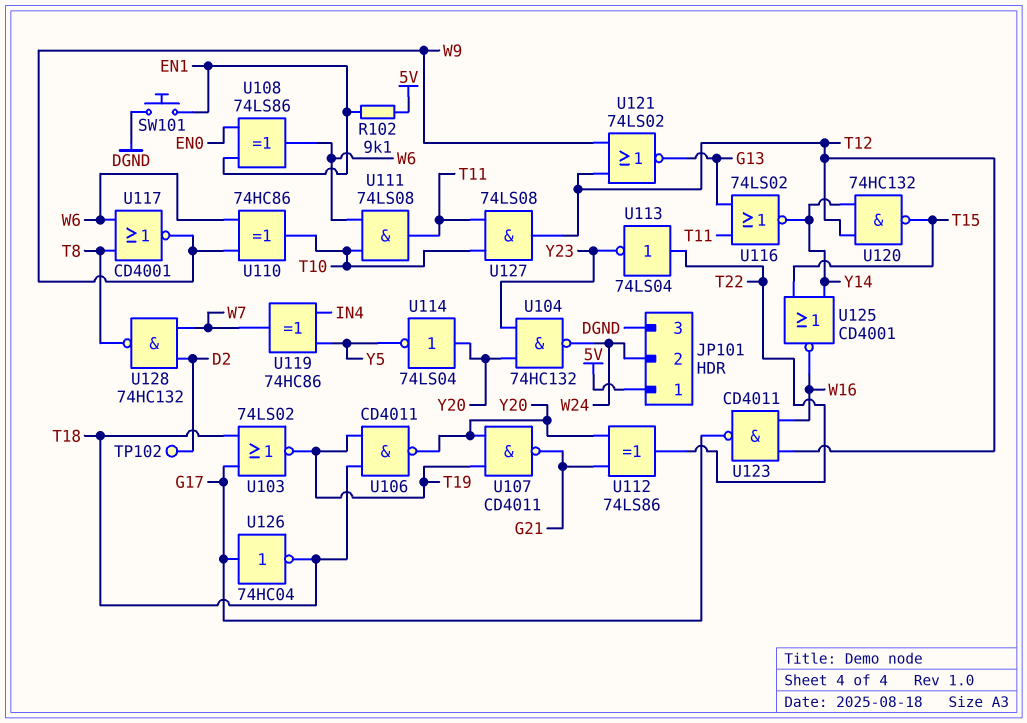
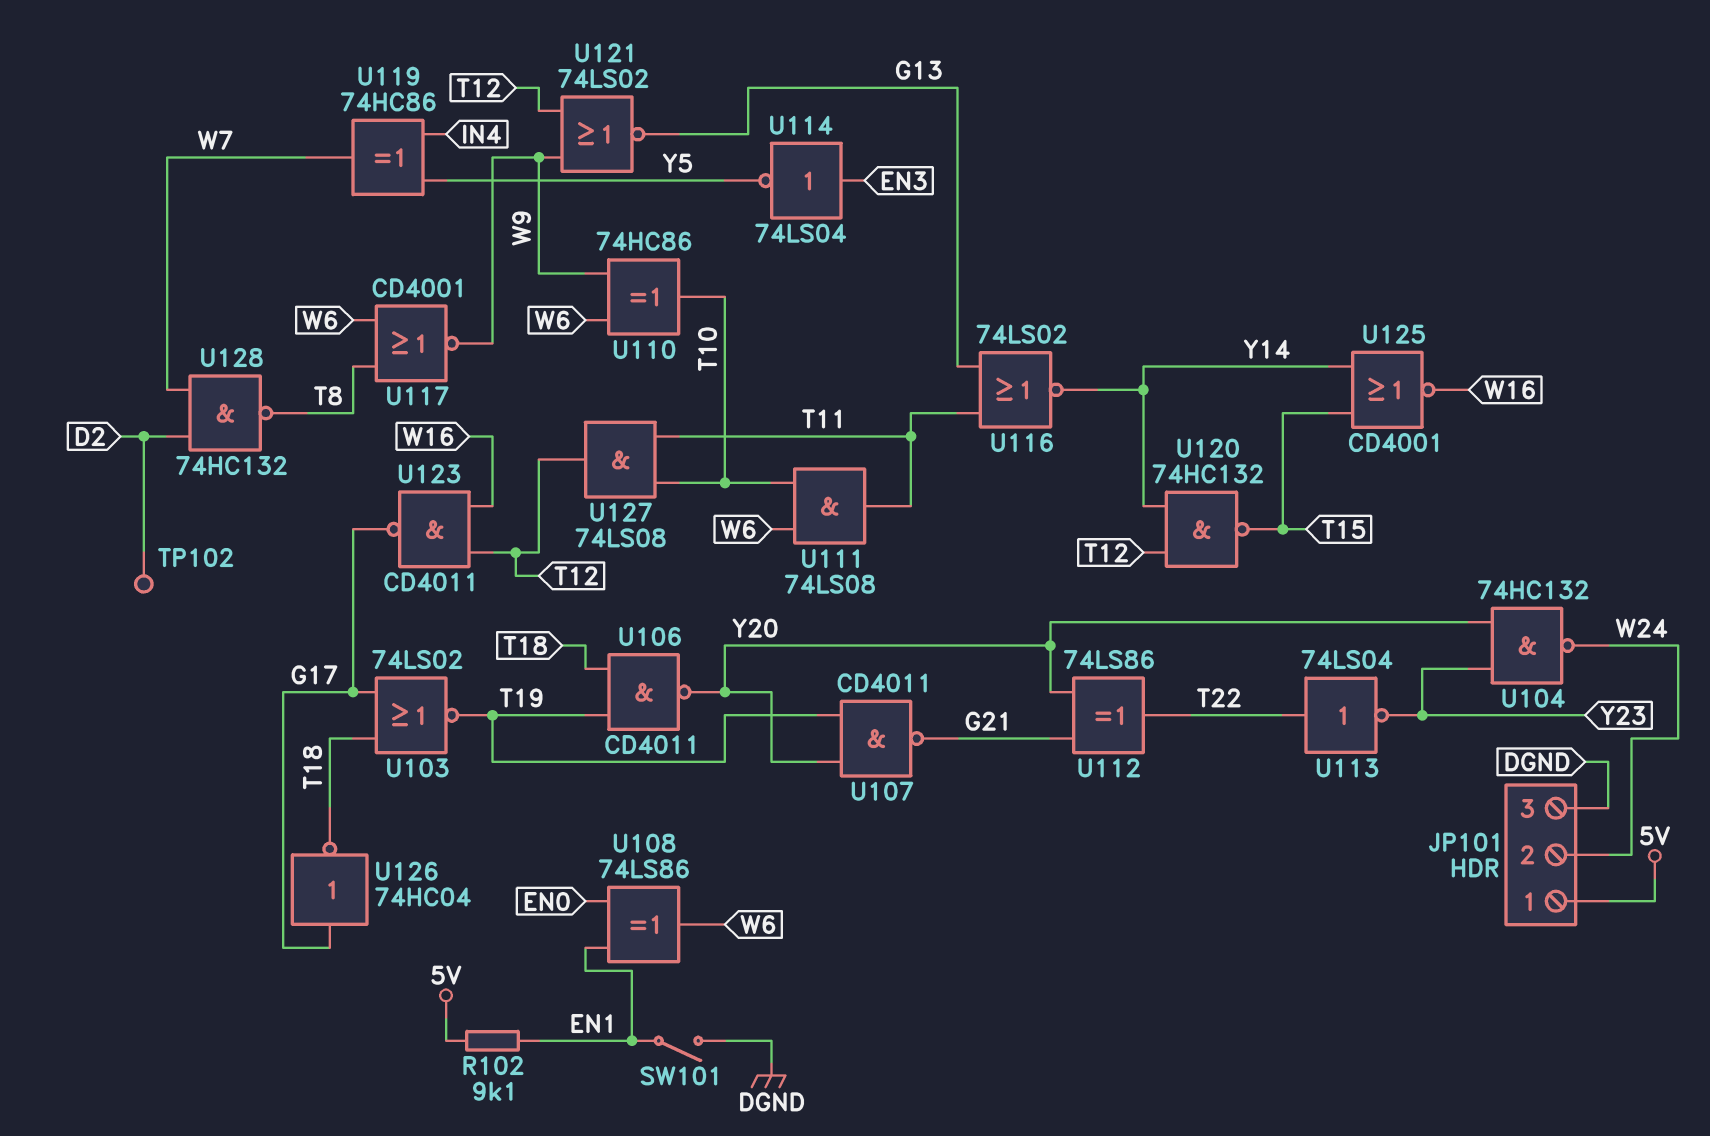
SW101: button (DGND, EN1) -> switch (DGND, EN1)
U114: NOT 74LS04 (in Y20, out Y5) -> NOT 74LS04 (in EN3, out Y5)

